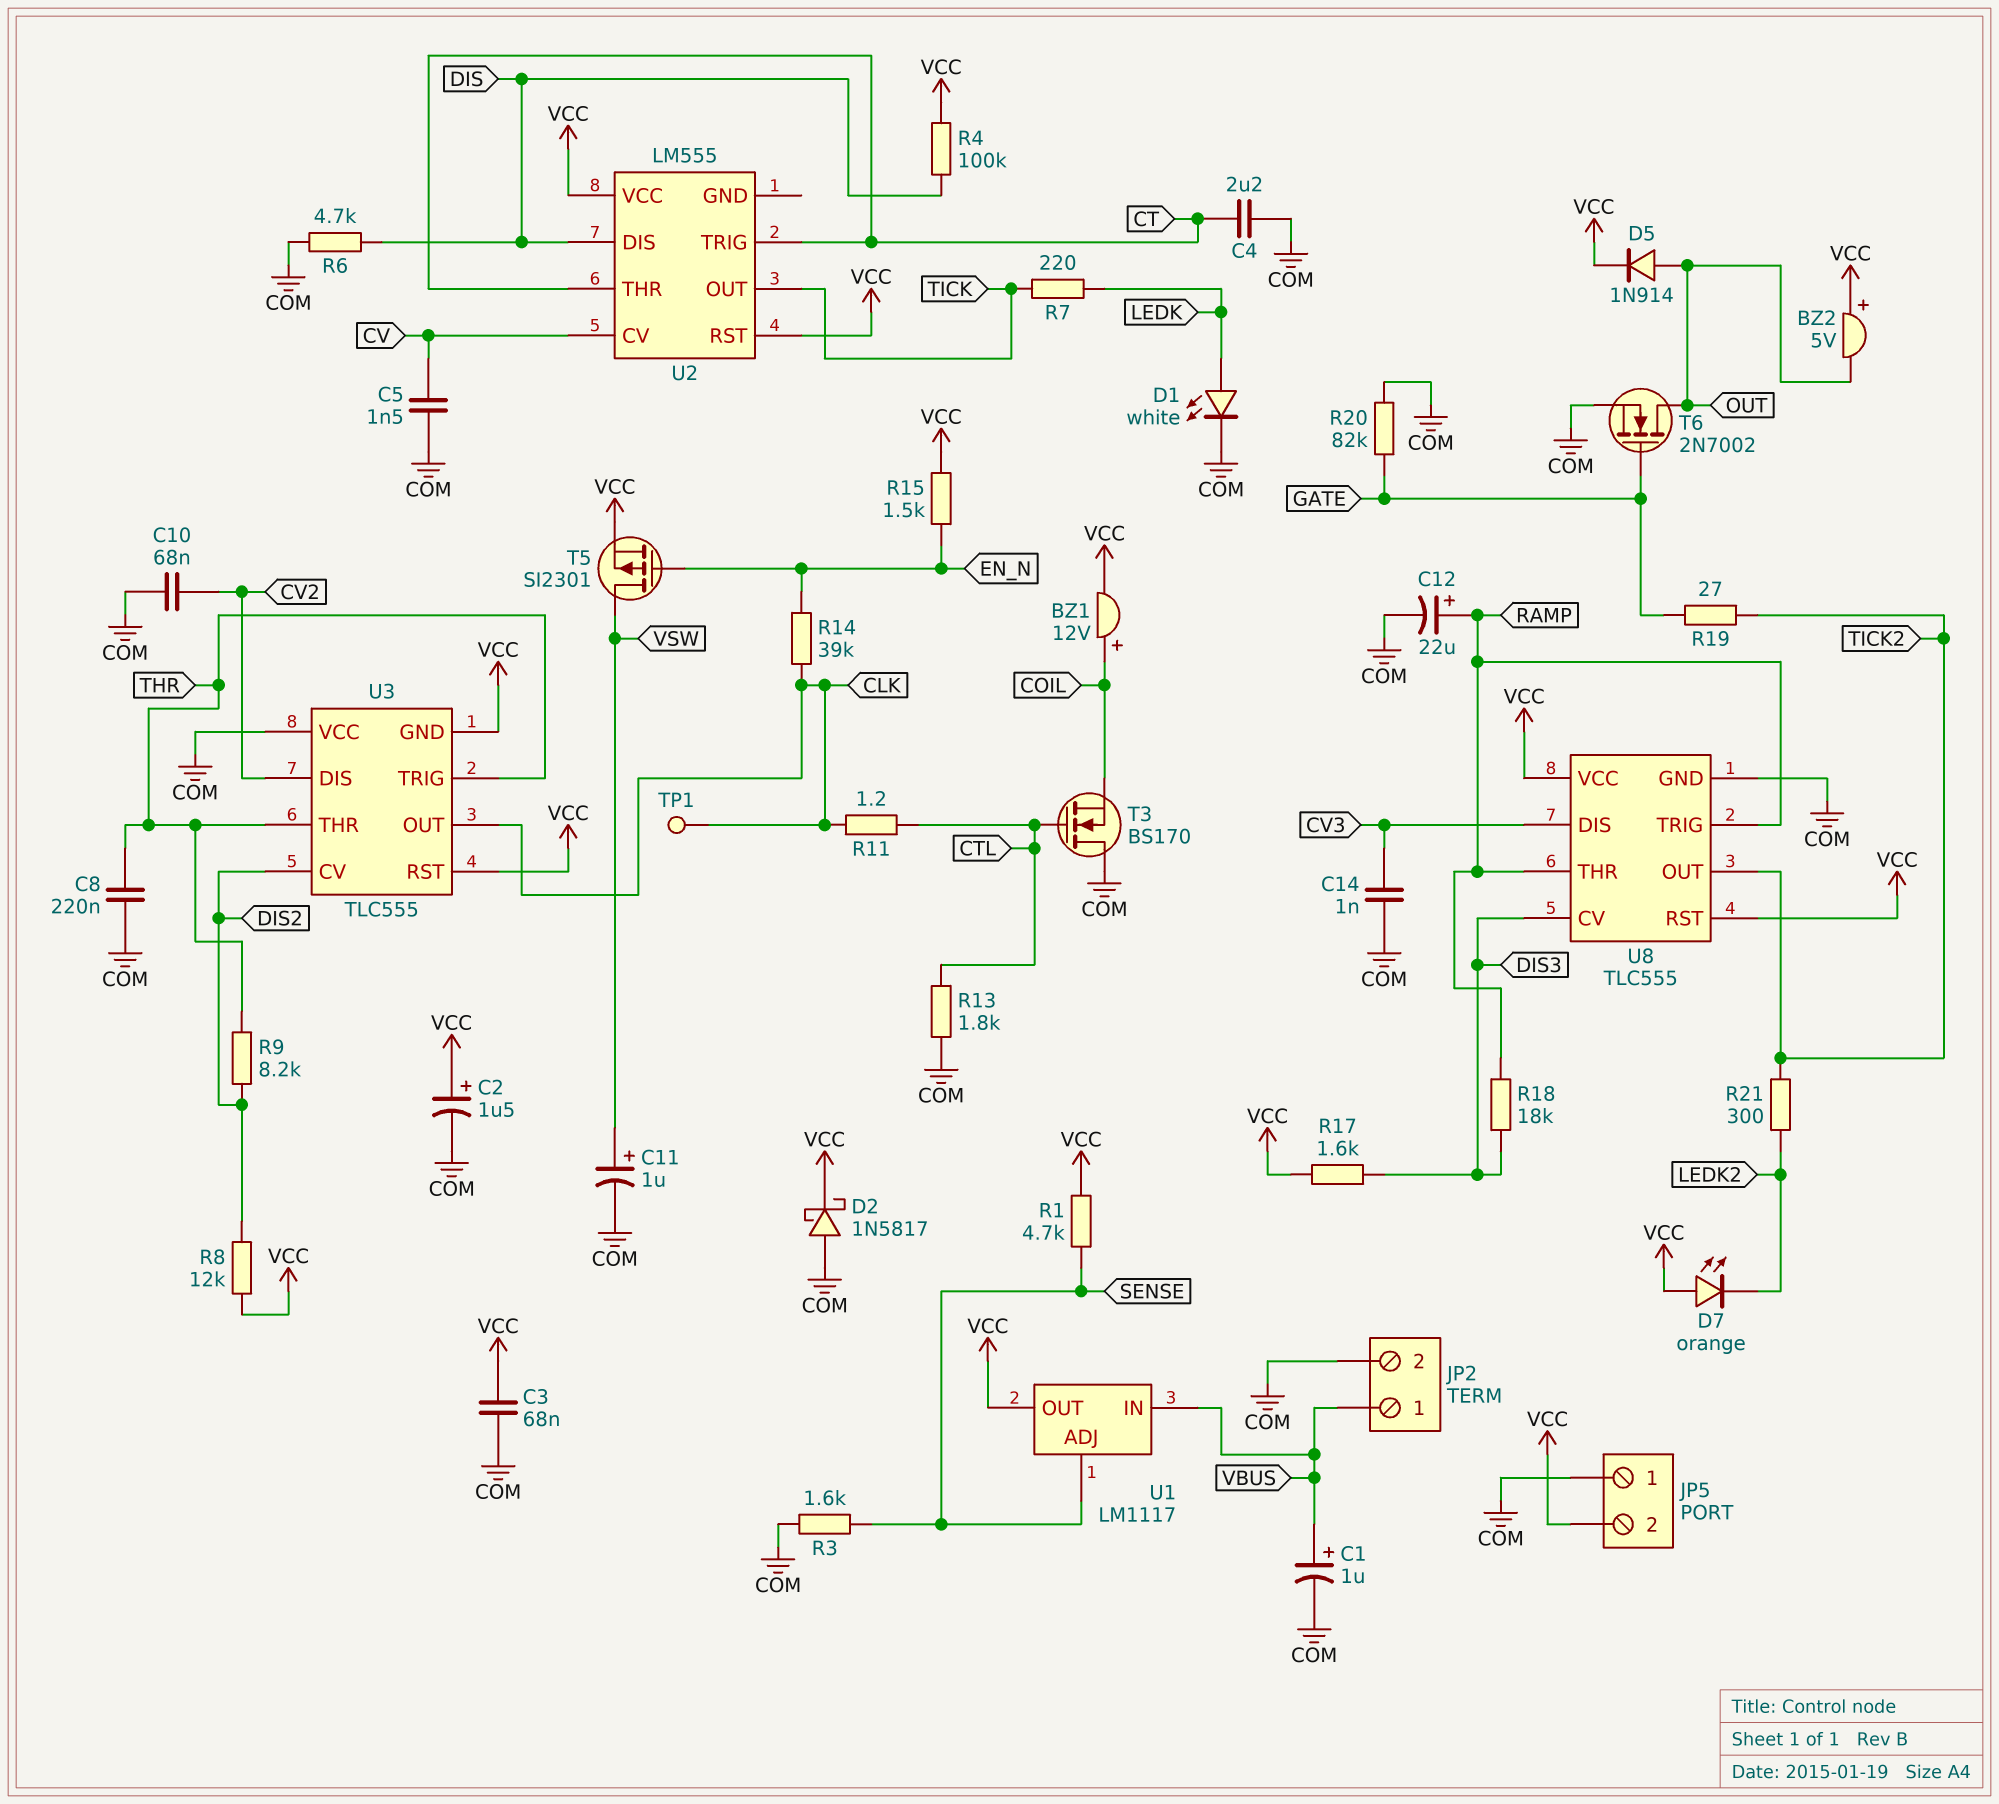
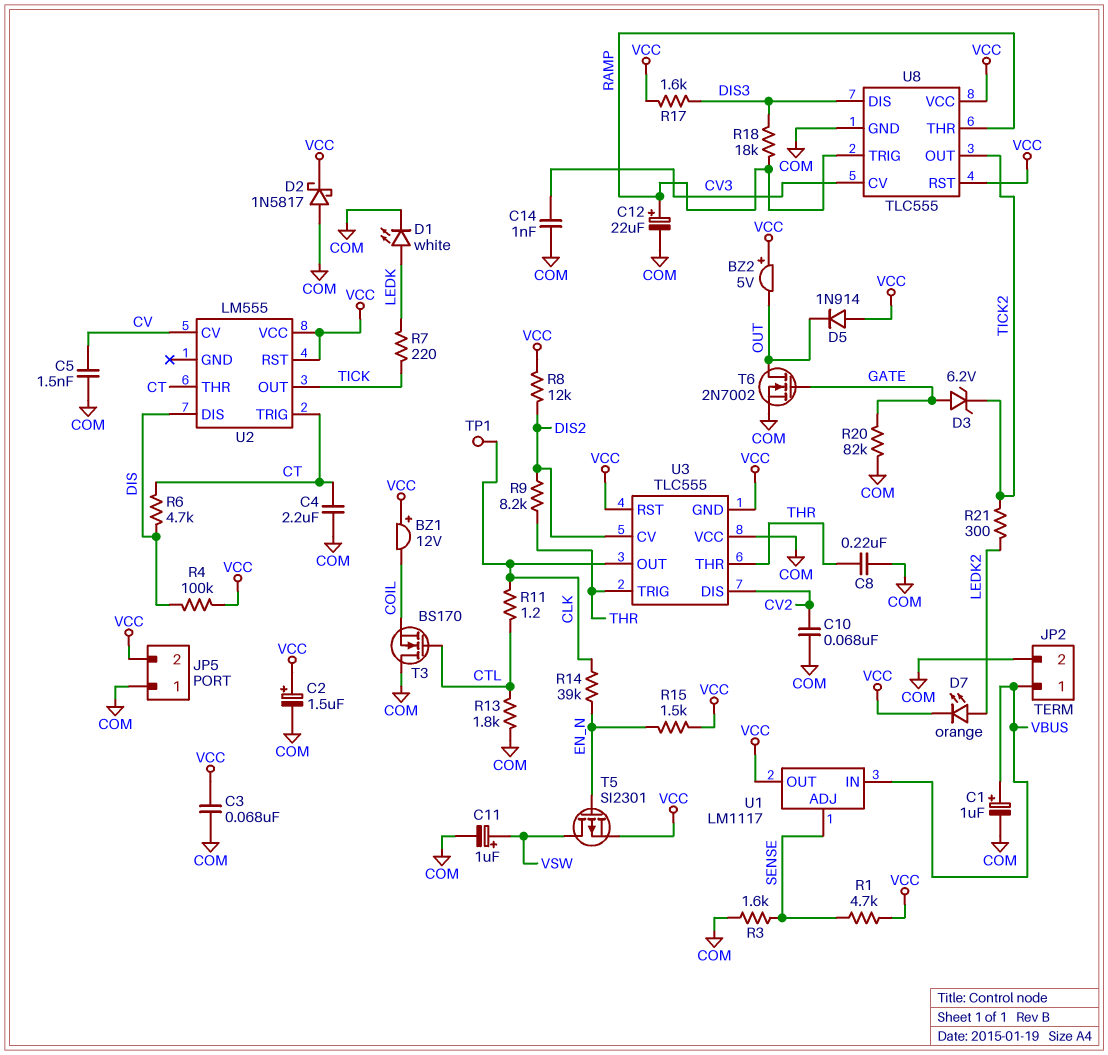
BZ1: buzzer 12V (plus COIL, minus VCC) -> buzzer 12V (plus VCC, minus COIL)
D3: none -> zener 6.2V (A GATE, K TICK2)
D5: diode 1N914 (A OUT, K VCC) -> diode 1N914 (A VCC, K OUT)
D7: LED orange (A VCC, K LEDK2) -> LED orange (A LEDK2, K VCC)
R6: 4.7k (COM, DIS) -> 4.7k (CT, DIS)
R19: 27 (GATE, TICK2) -> none
U8 pin CV: DIS3 -> CV3
U8 pin DIS: CV3 -> DIS3

